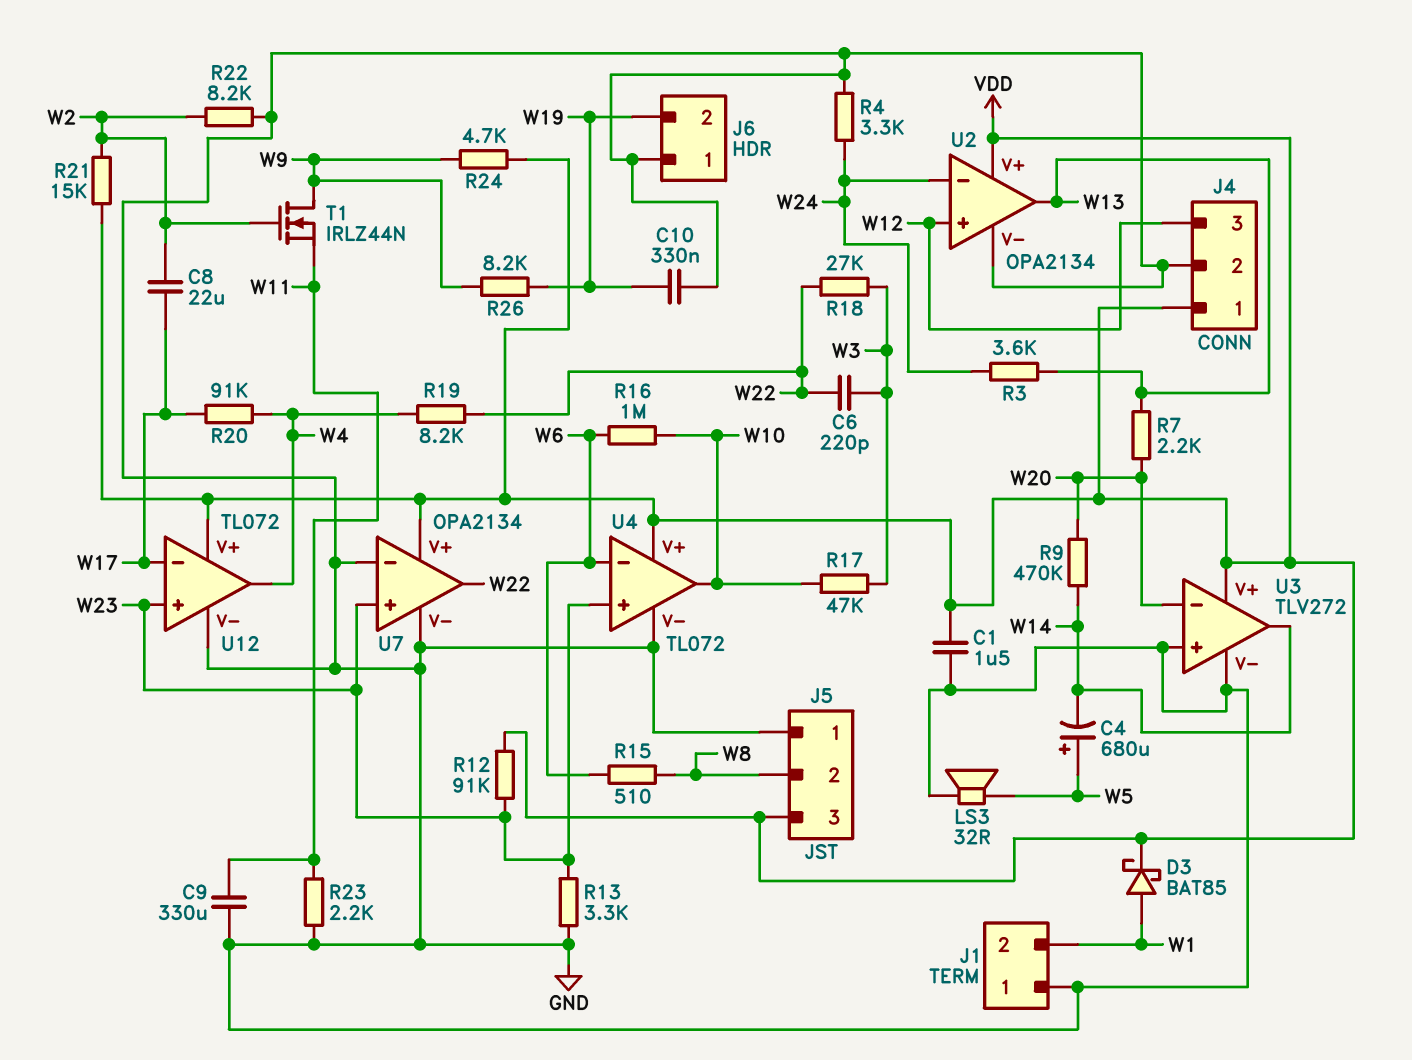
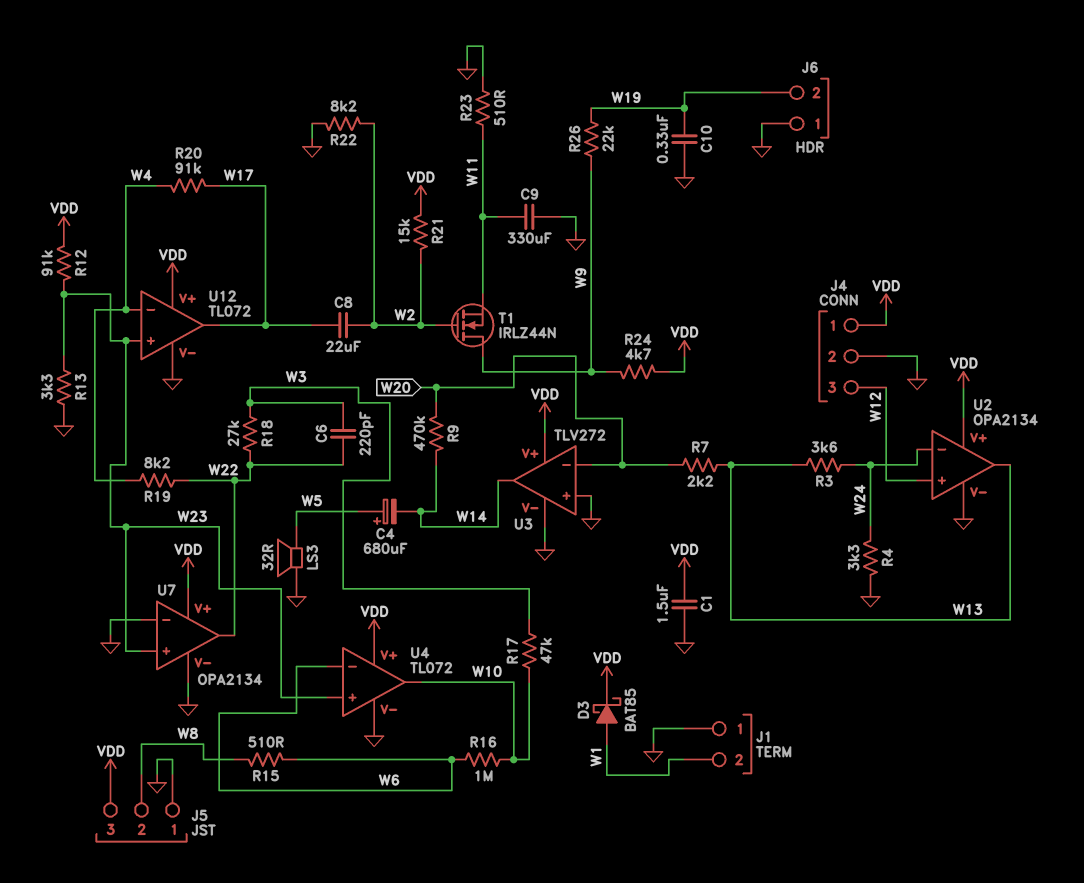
R23: 2.2k (GND, W11) -> 510 (GND, W11)
R26: 8.2k (W9, W19) -> 22k (W9, W19)
U12 pin in-: W17 -> W4
U12 pin out: W4 -> W17

